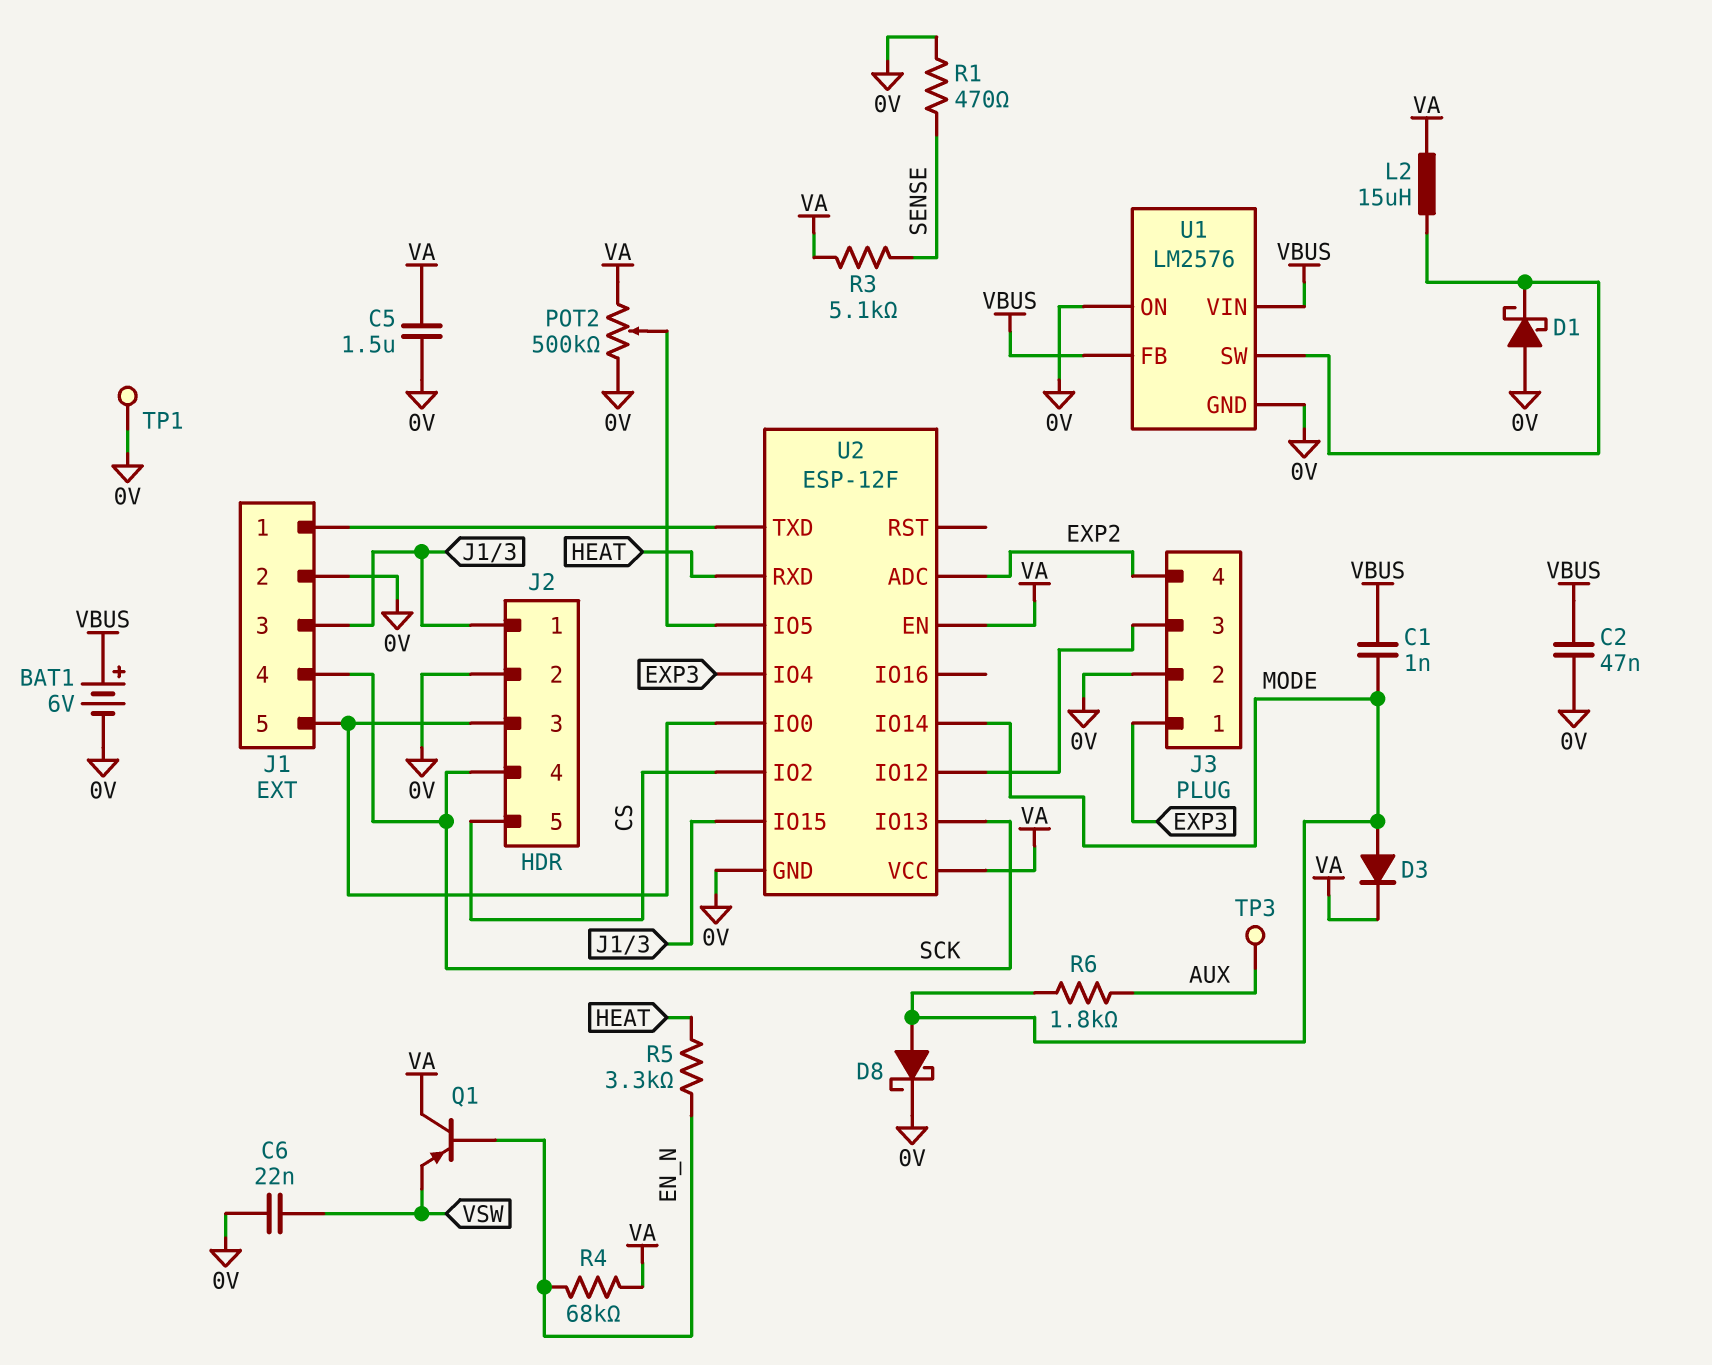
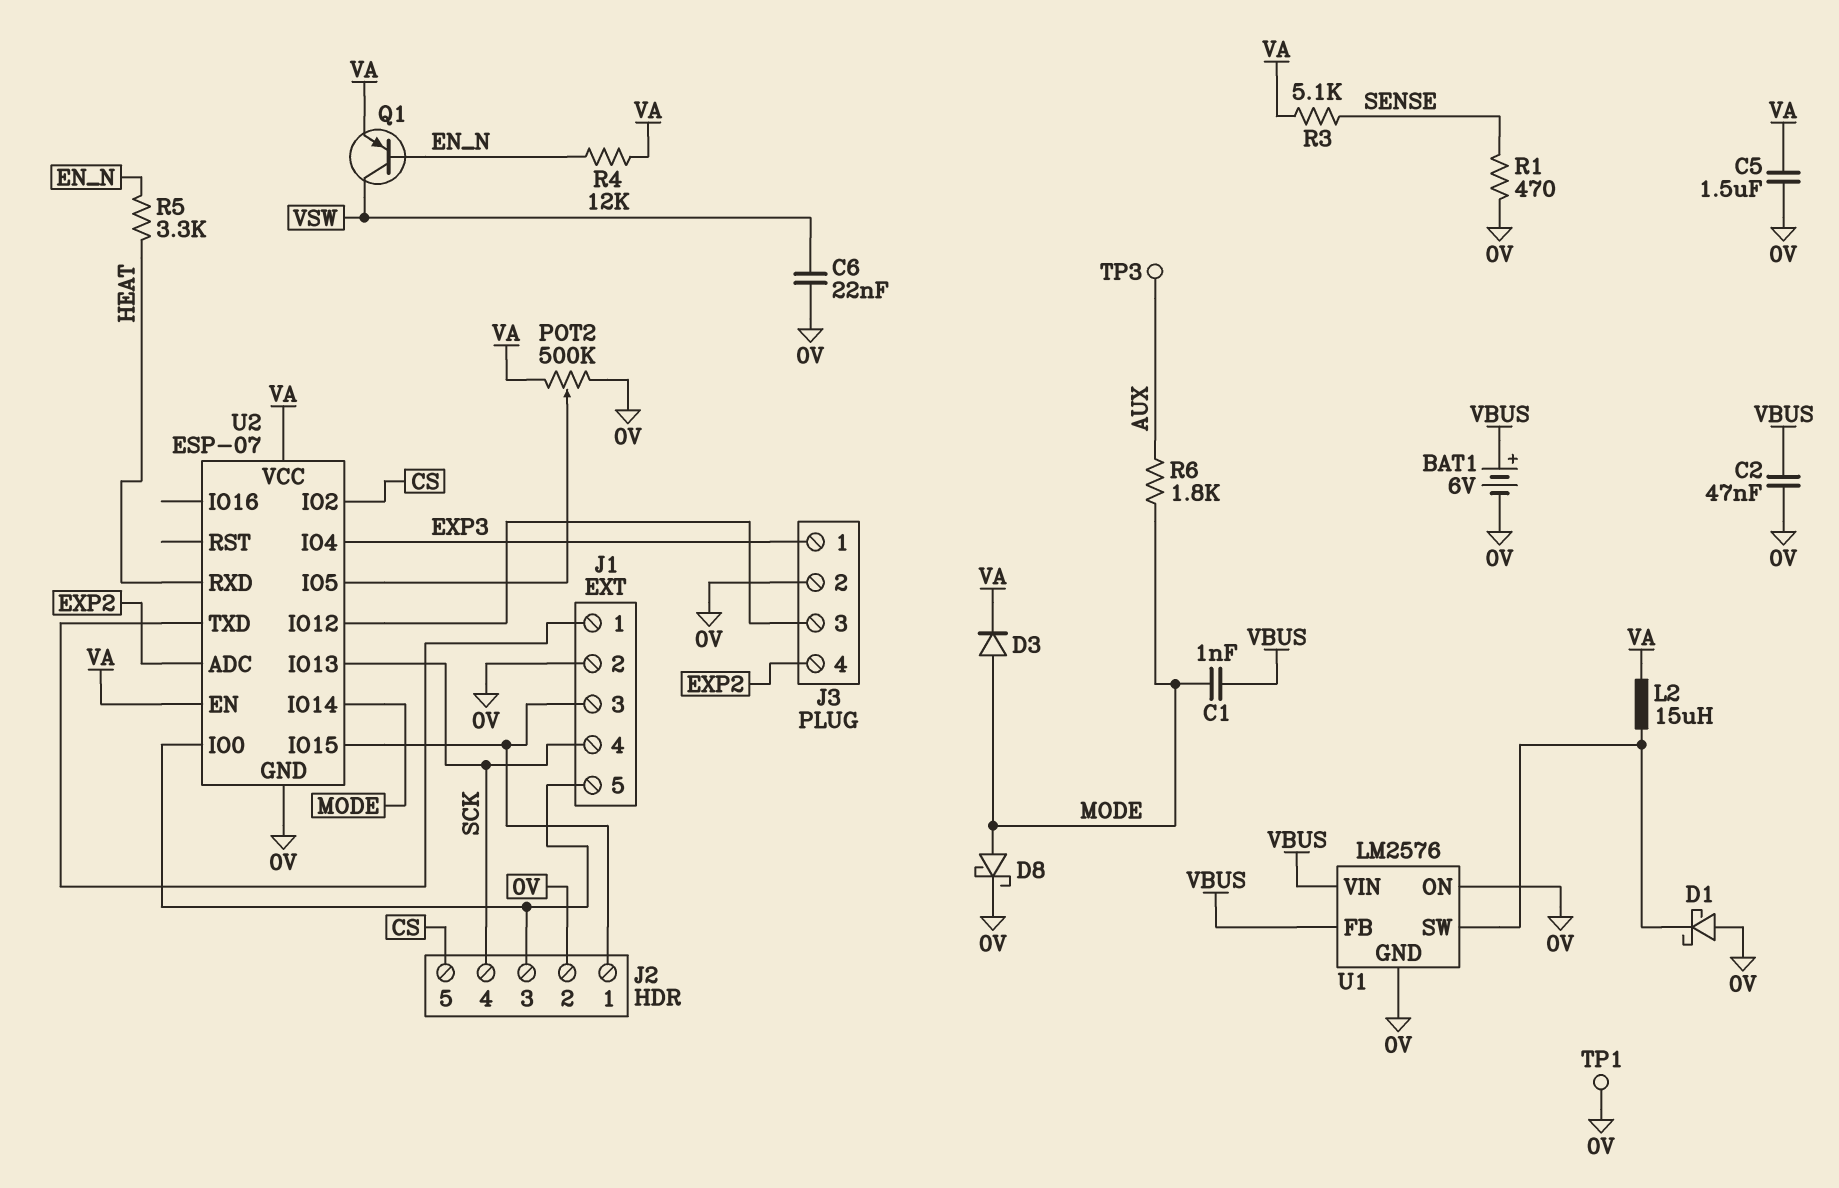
Q1: PNP (B EN_N, C VA, E VSW) -> PNP (B EN_N, C VSW, E VA)
R4: 68k (EN_N, VA) -> 12k (EN_N, VA)
U2: ESP-12F -> ESP-07

